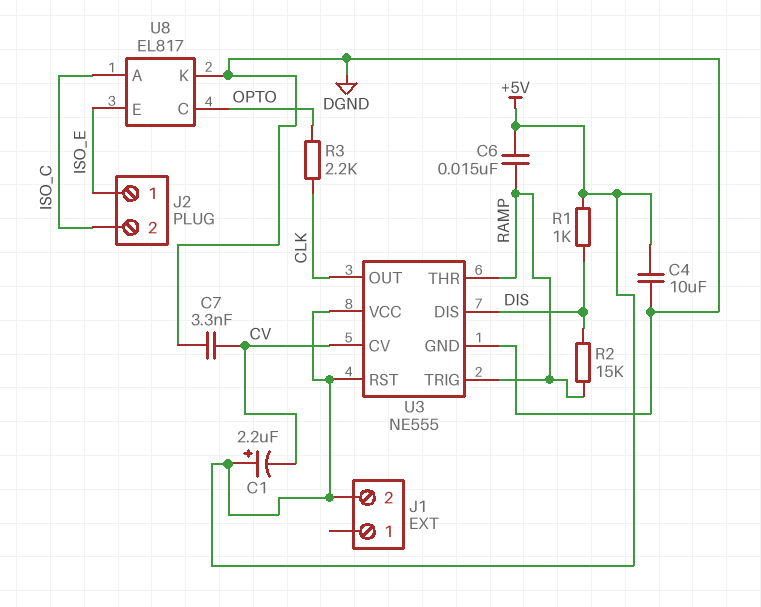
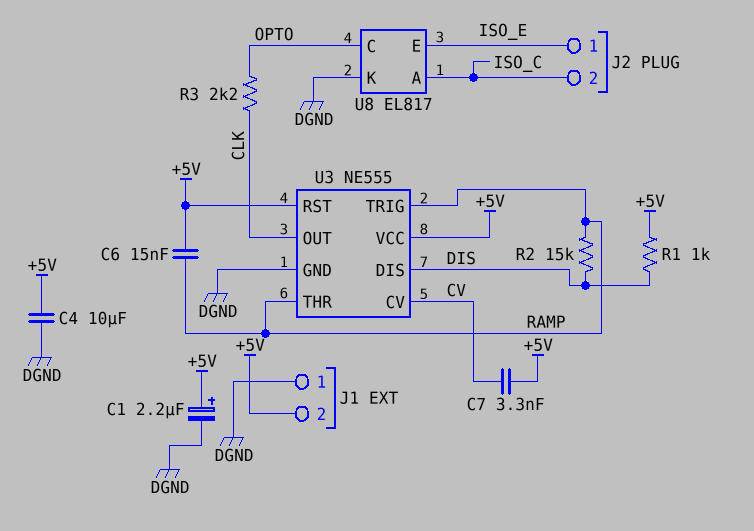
C1: 2.2uF (plus +5V, minus CV) -> 2.2uF (plus +5V, minus DGND)
C7: 3.3nF (CV, DGND) -> 3.3nF (+5V, CV)
J1 pin 1: none -> DGND

